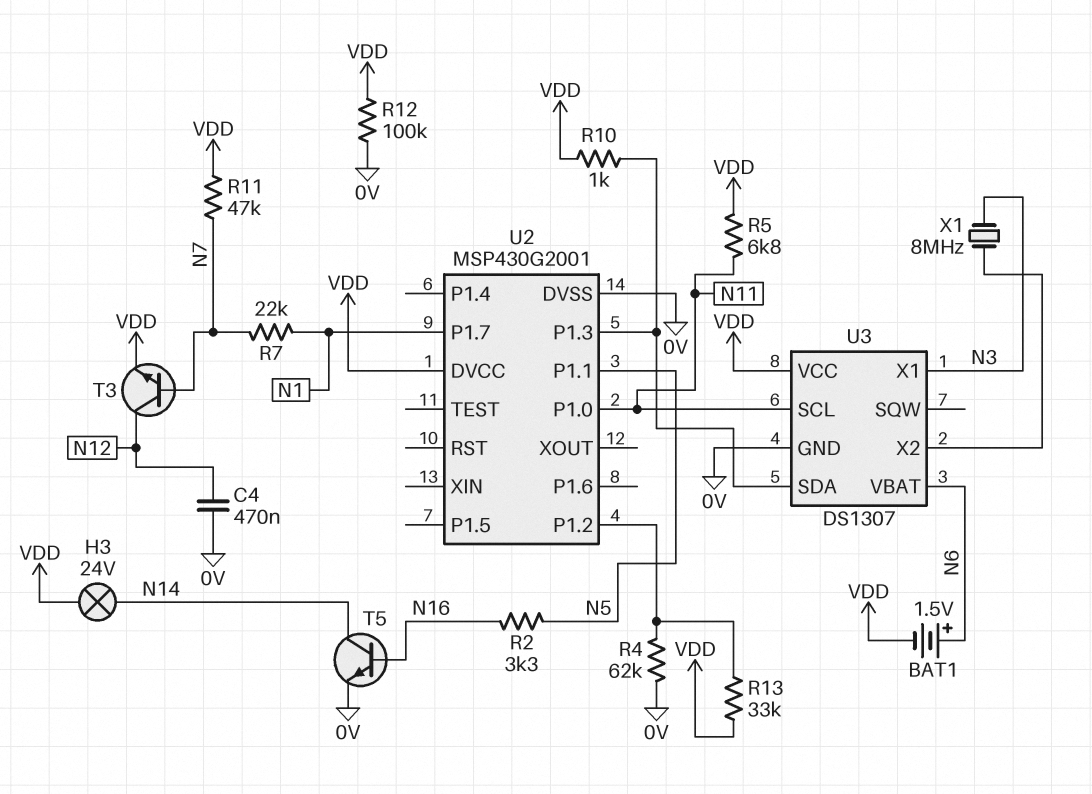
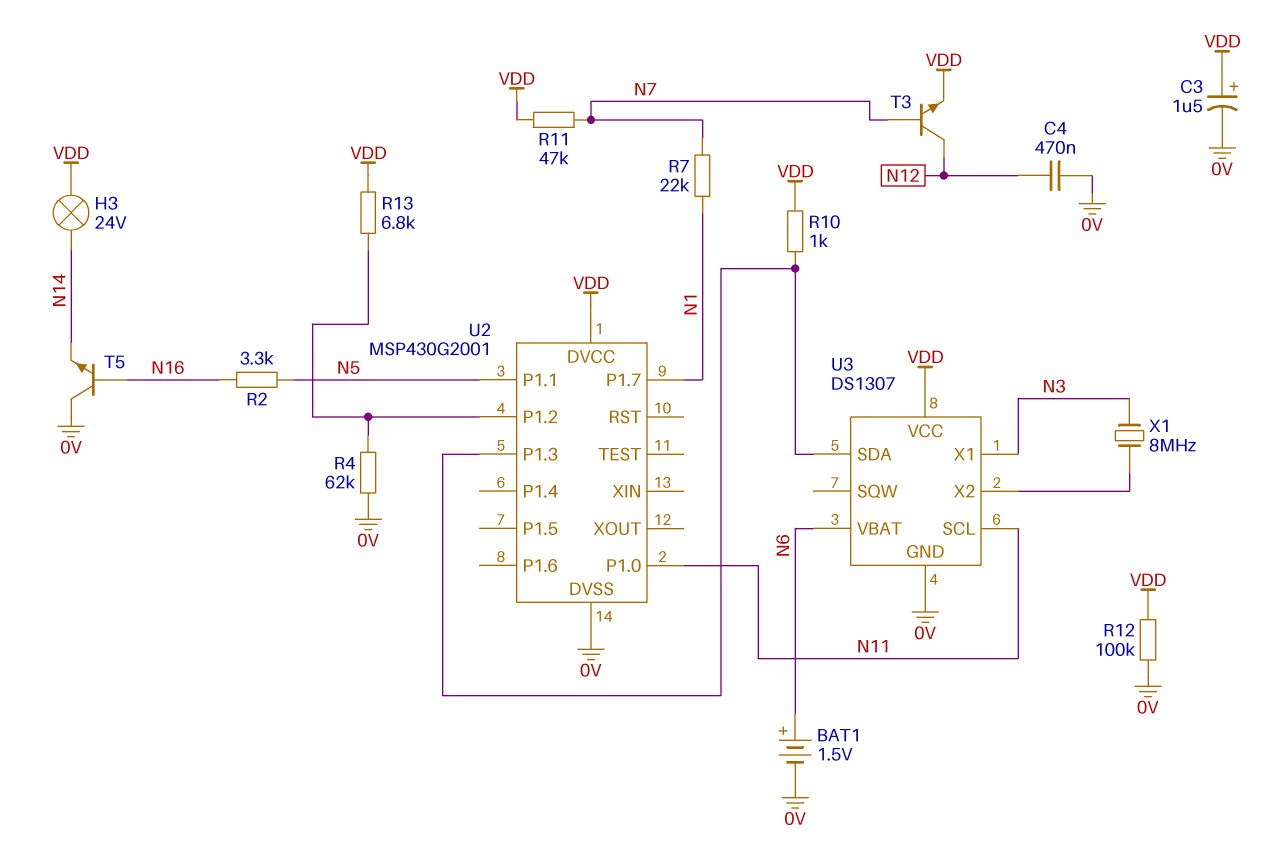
BAT1: 1.5V (plus N6, minus VDD) -> 1.5V (plus N6, minus 0V)
C3: none -> 1.5uF (plus VDD, minus 0V)
R5: 6.8k (N11, VDD) -> none
R13: 33k (U2/P1.2, VDD) -> 6.8k (U2/P1.2, VDD)
T5: NPN (B N16, C N14, E 0V) -> NPN (B N16, C 0V, E N14)

